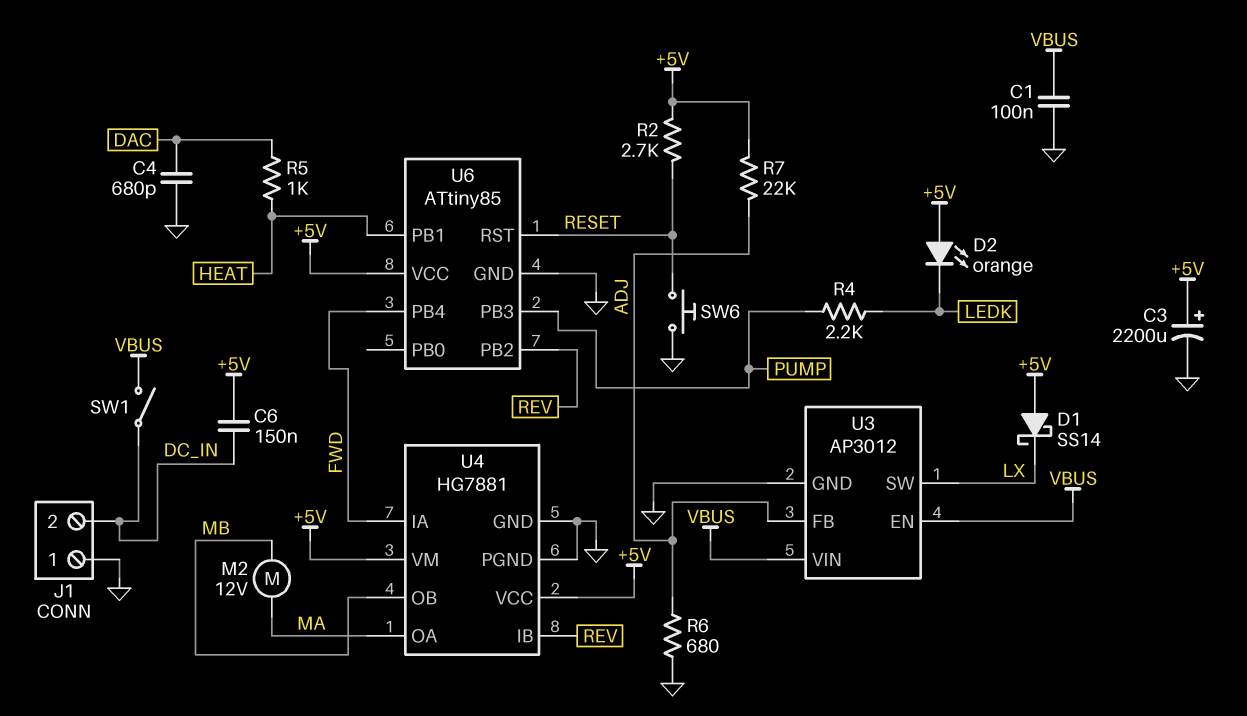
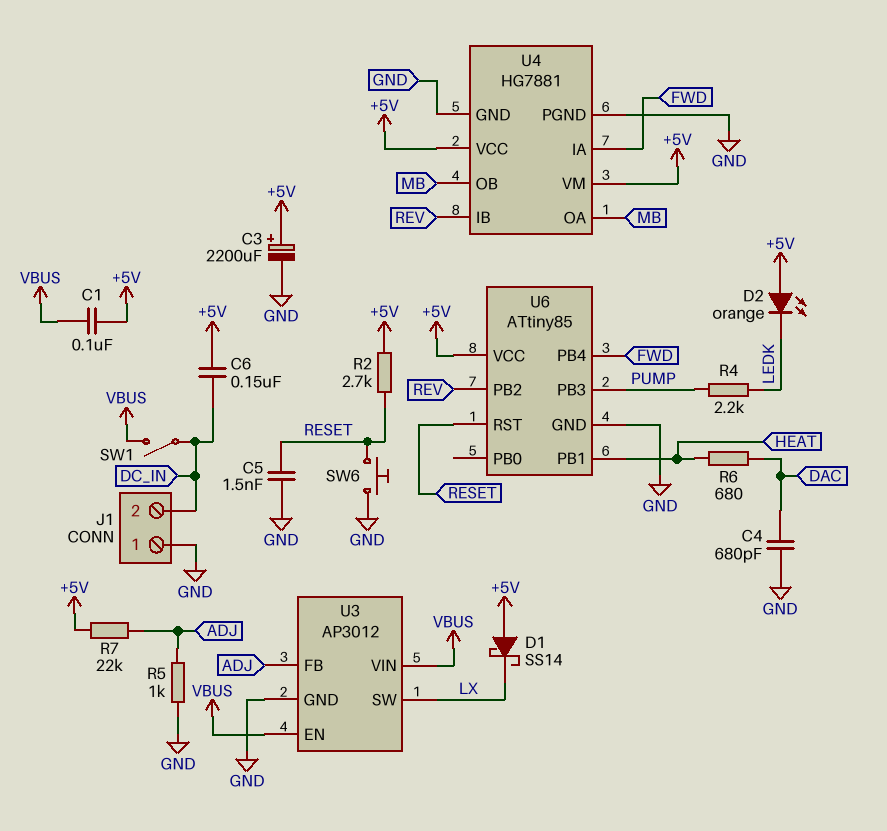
C1: 100nF (GND, VBUS) -> 100nF (+5V, VBUS)
C5: none -> 1.5nF (GND, RESET)
M2: motor 12V (MA, MB) -> none
R5: 1k (DAC, HEAT) -> 1k (ADJ, GND)
R6: 680 (ADJ, GND) -> 680 (DAC, HEAT)
U4 pin OA: MA -> MB

